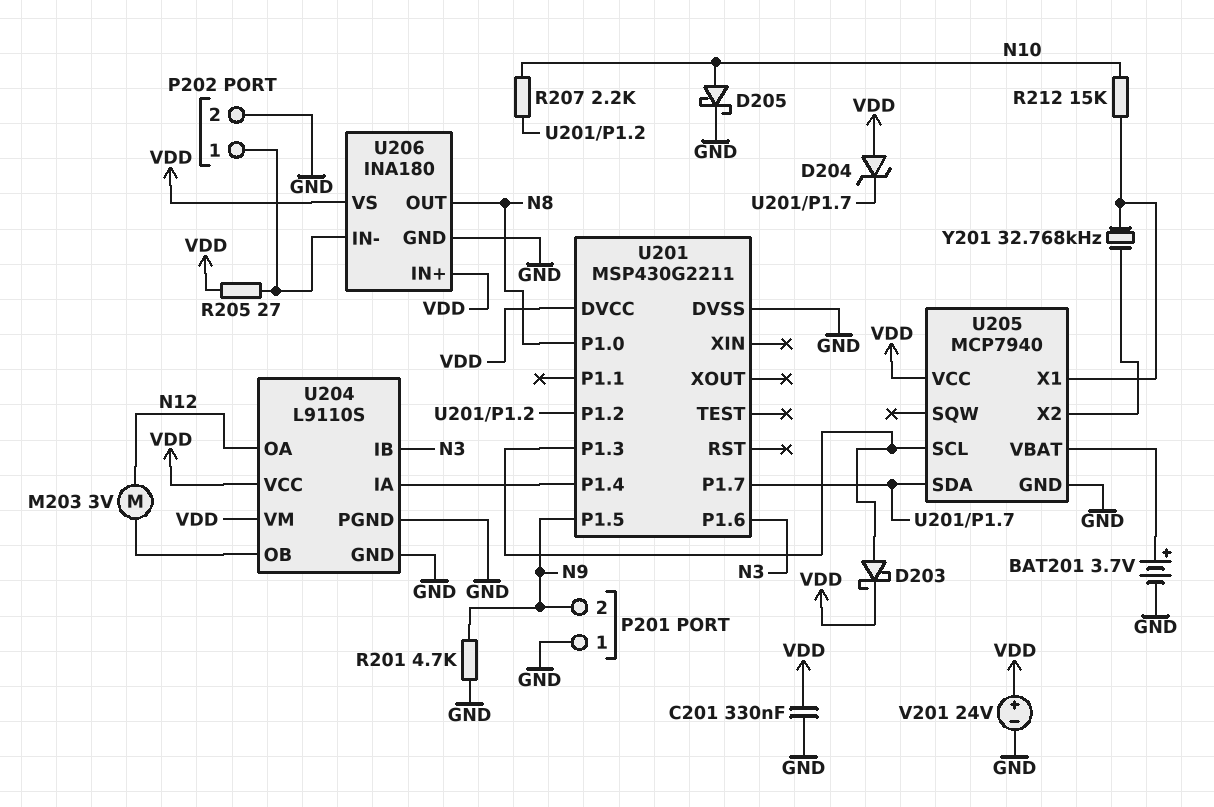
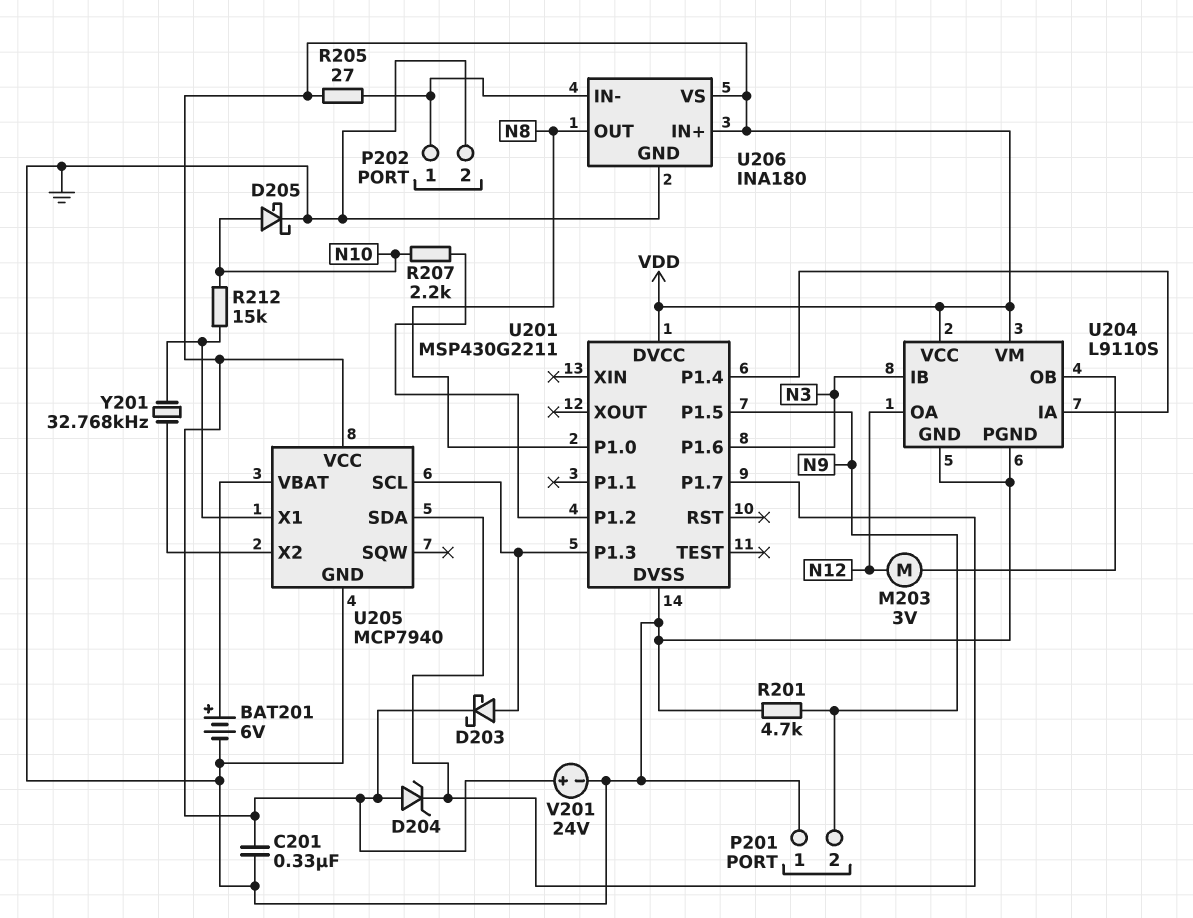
BAT201: 3.7V (plus U205/VBAT, minus GND) -> 6V (plus U205/VBAT, minus GND)

